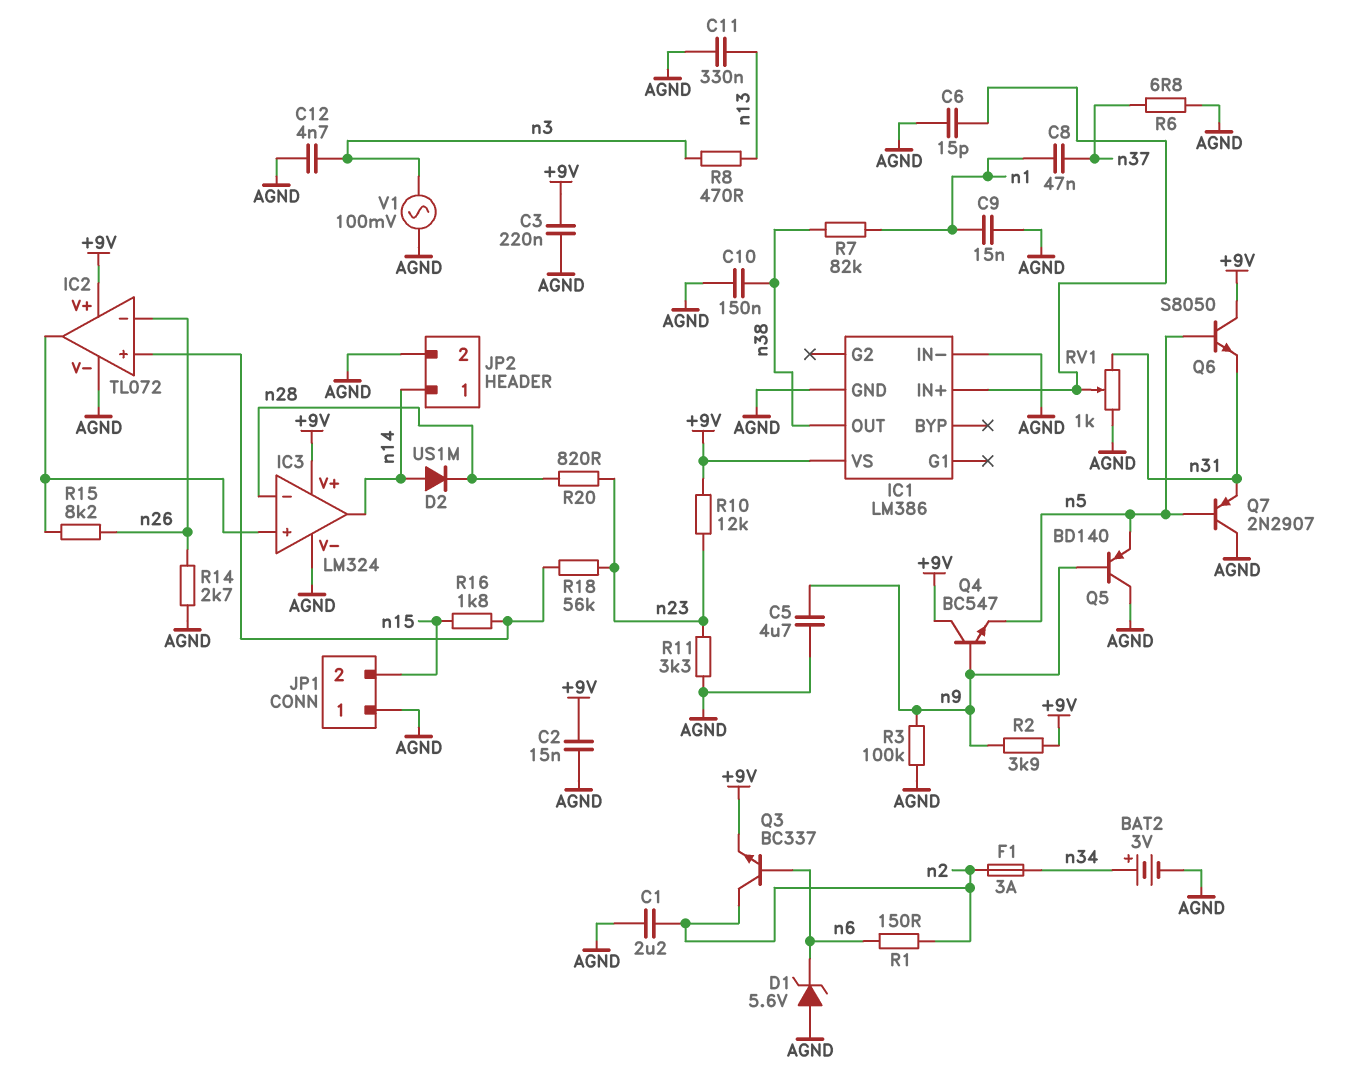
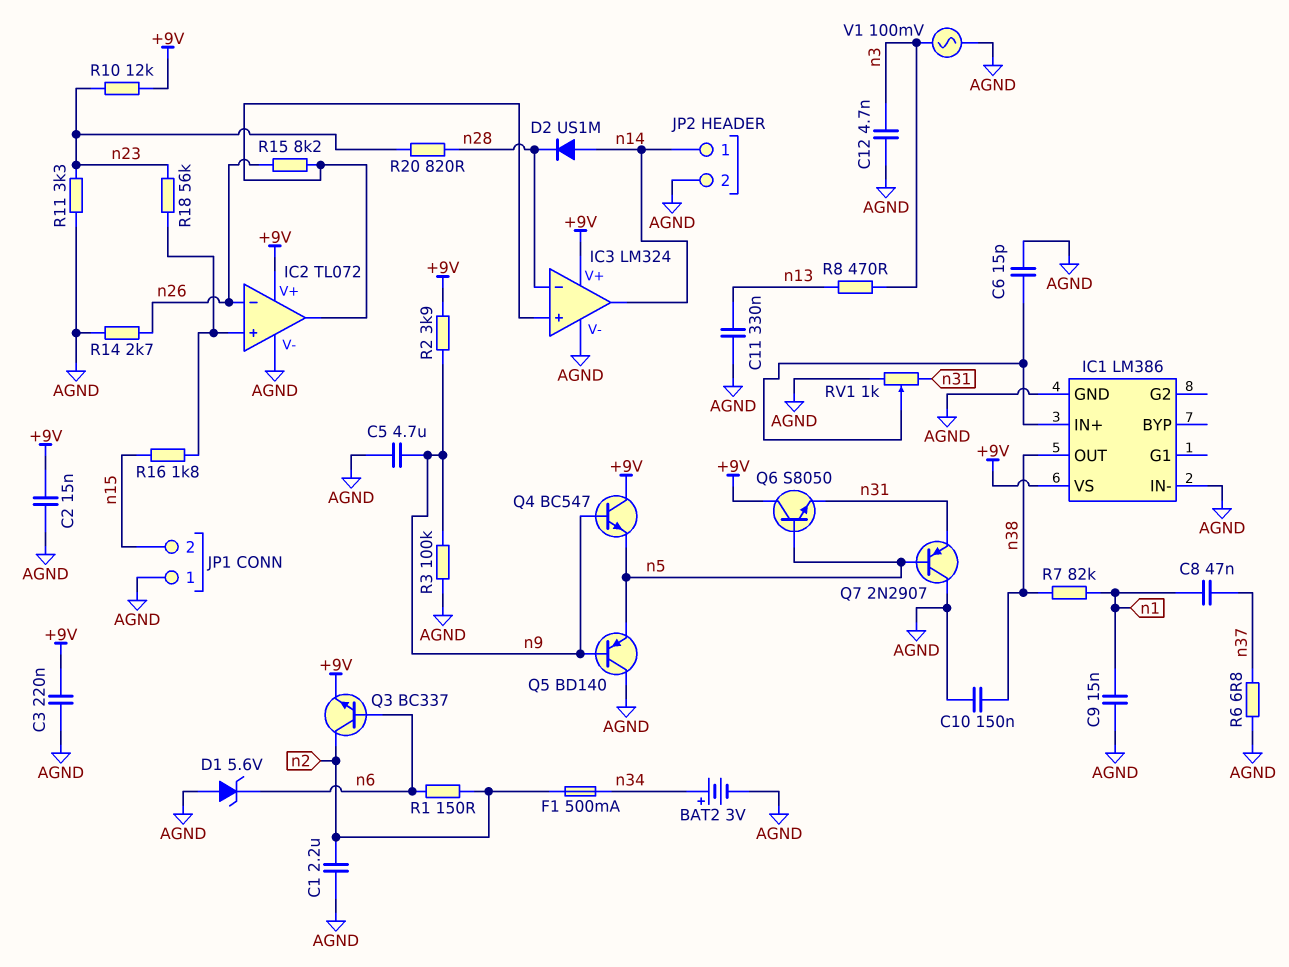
F1: 3A (n2, n34) -> 500mA (n2, n34)

